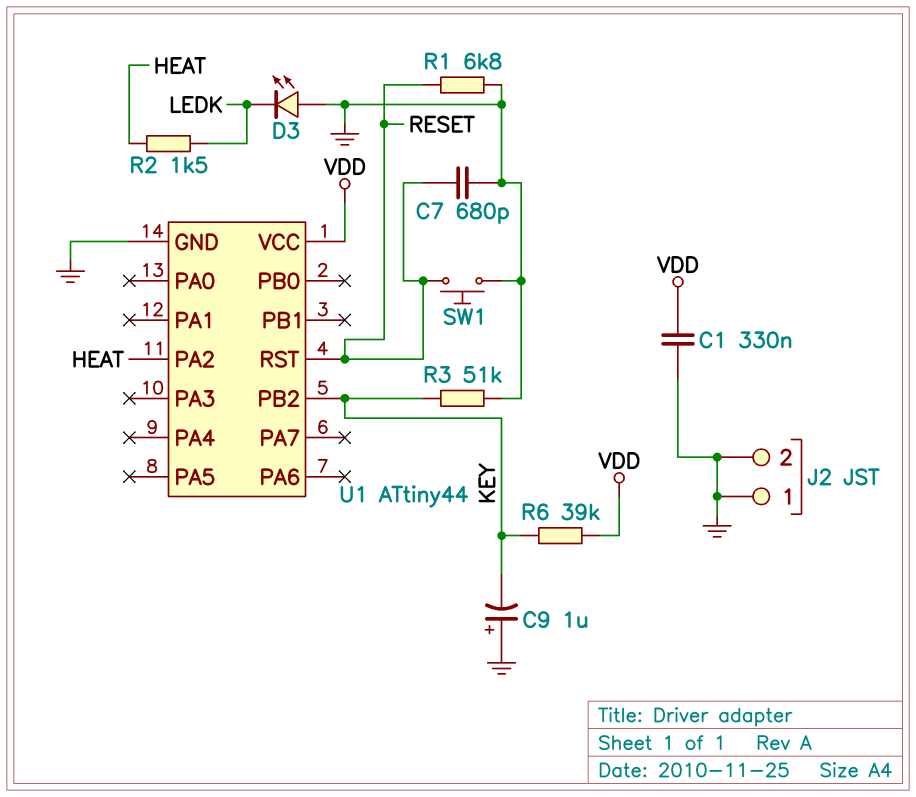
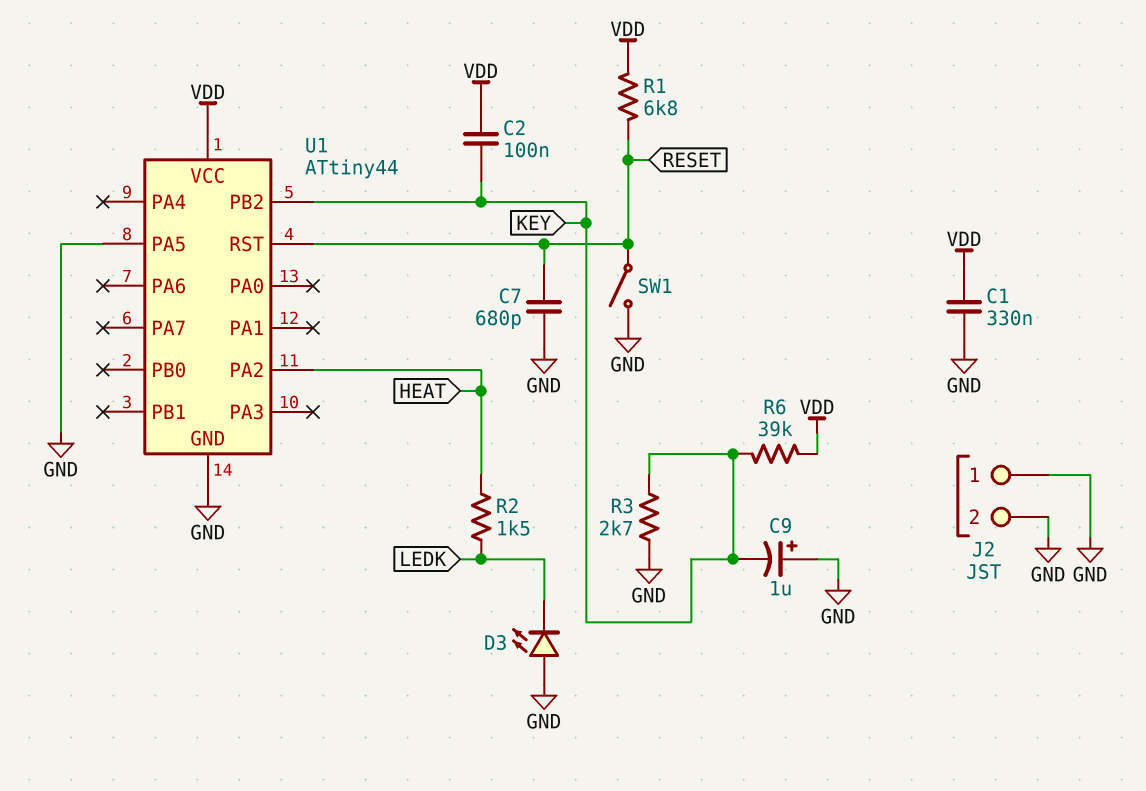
C2: none -> 100nF (KEY, VDD)
R1: 6.8k (GND, RESET) -> 6.8k (RESET, VDD)
R3: 51k (GND, KEY) -> 2.7k (GND, KEY)
SW1: button (GND, RESET) -> switch (GND, RESET)
U1 pin PA5: none -> GND

